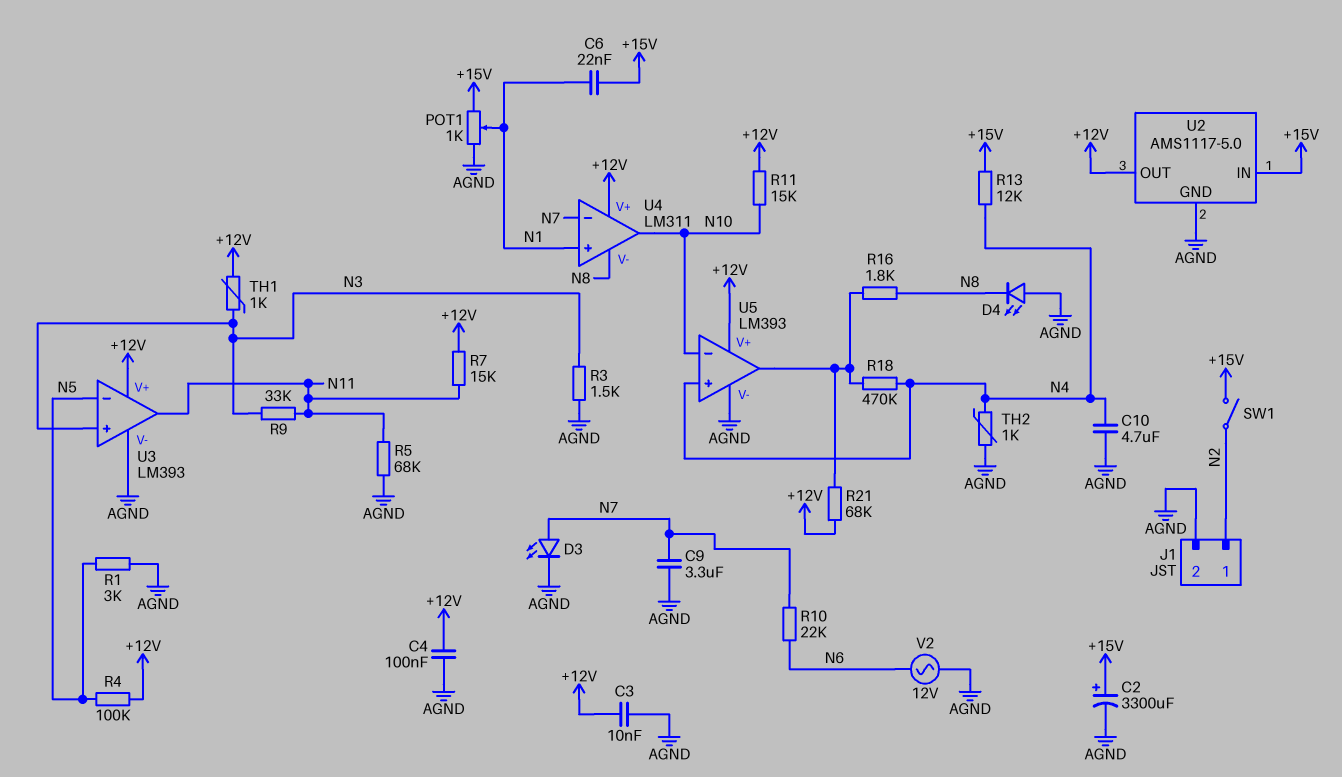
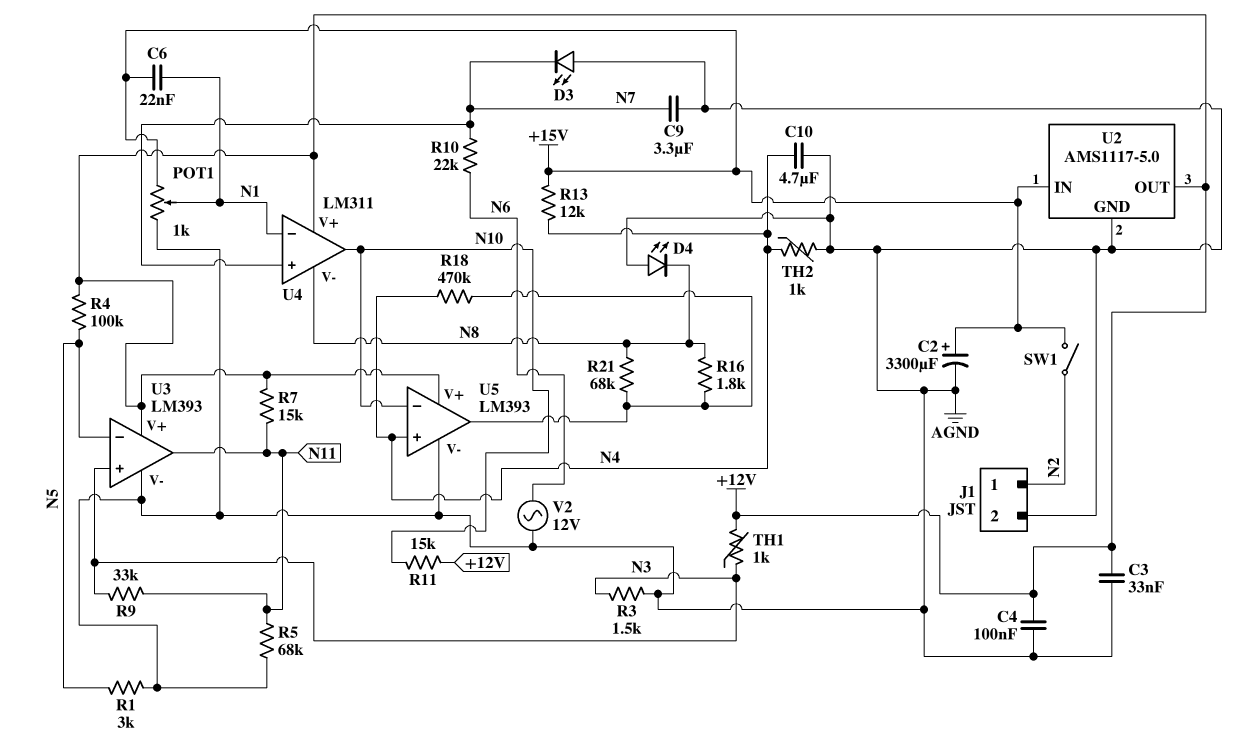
C3: 10nF (+12V, AGND) -> 33nF (+12V, AGND)
D3: LED (A N7, K AGND) -> LED (A AGND, K N7)
R21: 68k (+12V, U5/out) -> 68k (N8, U5/out)
U4 pin in+: N1 -> N7
U4 pin in-: N7 -> N1

